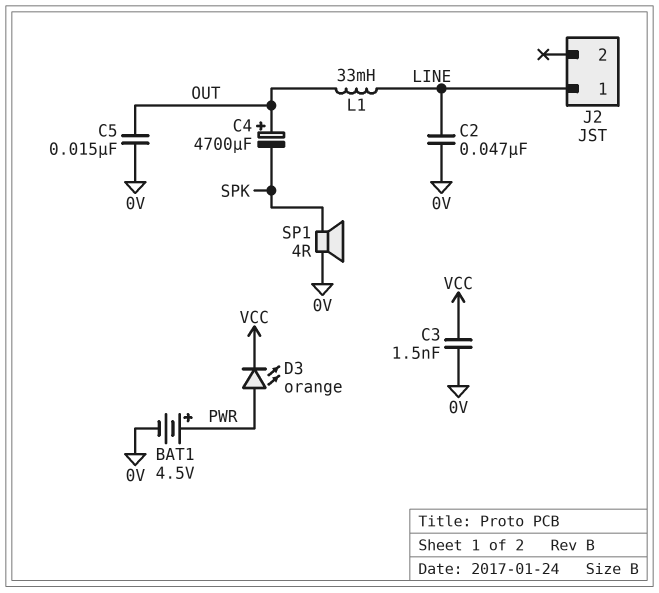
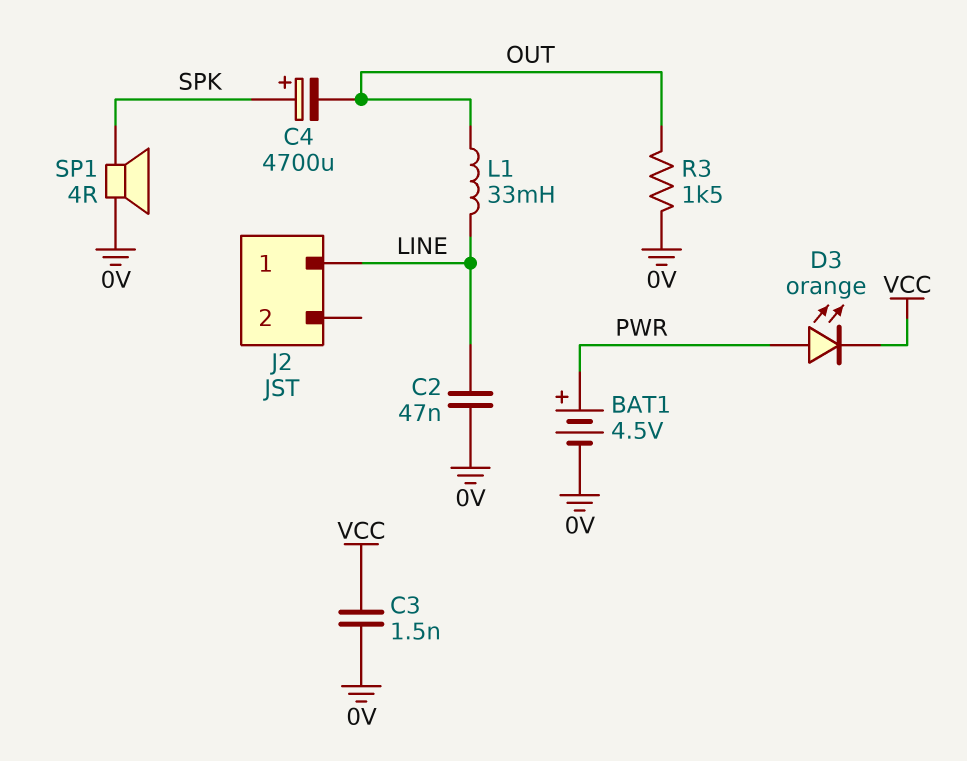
C4: 4700uF (plus OUT, minus SPK) -> 4700uF (plus SPK, minus OUT)
C5: 15nF (0V, OUT) -> none
R3: none -> 1.5k (0V, OUT)

